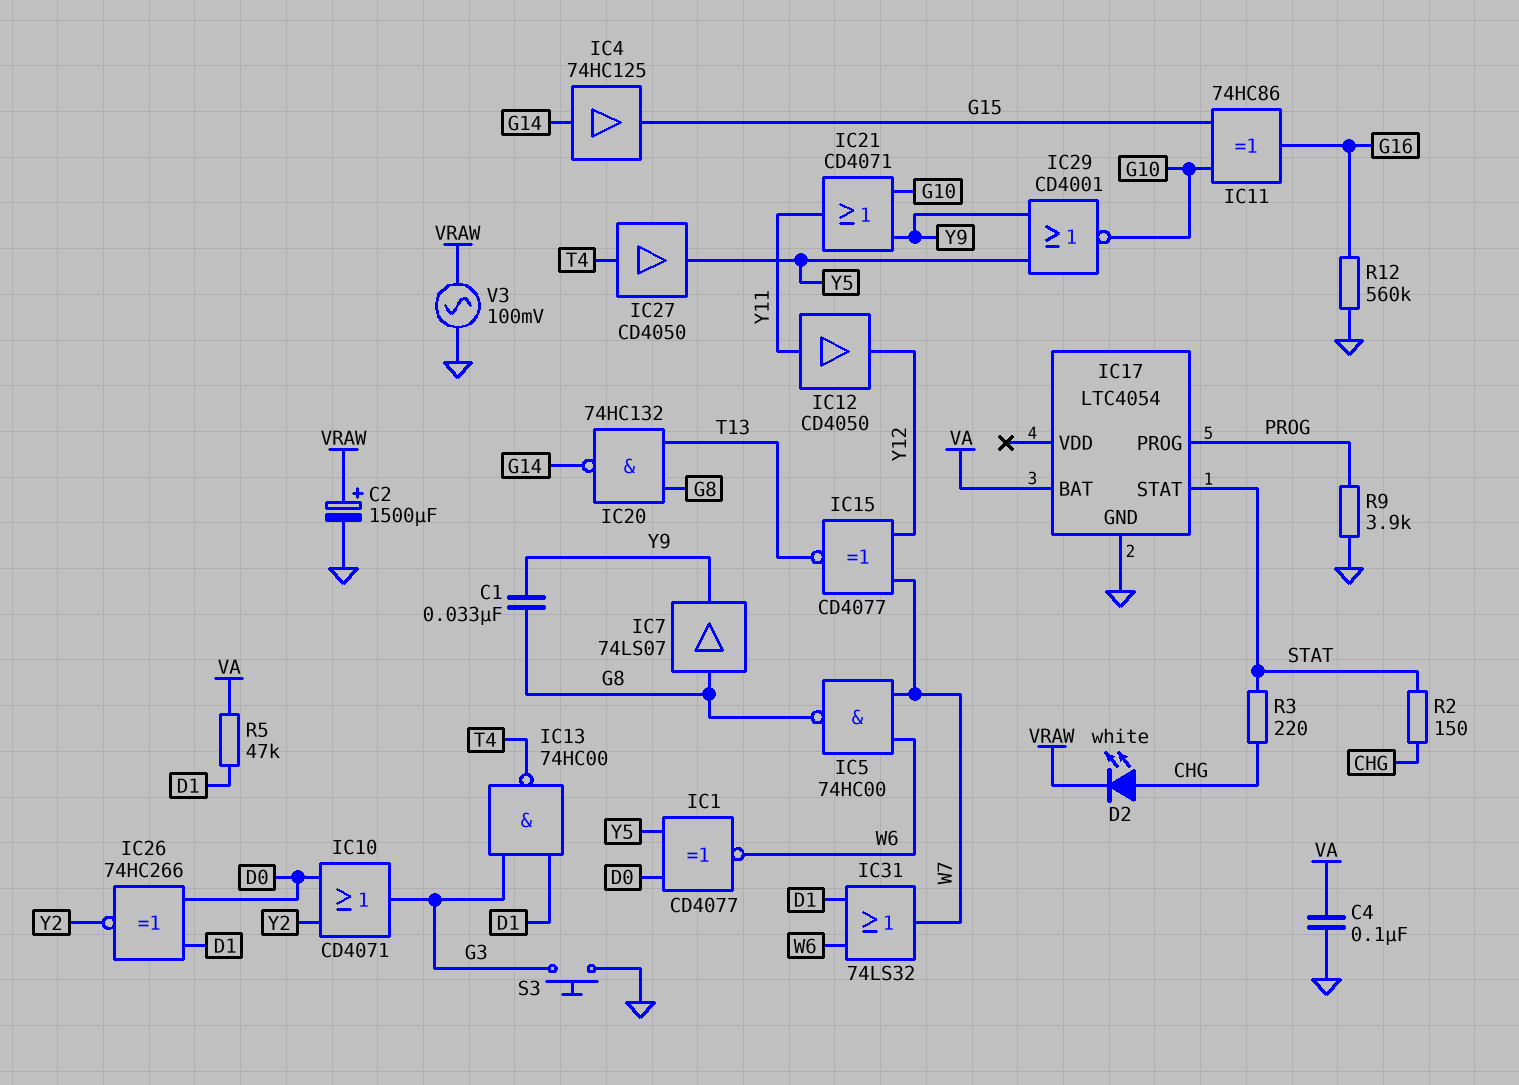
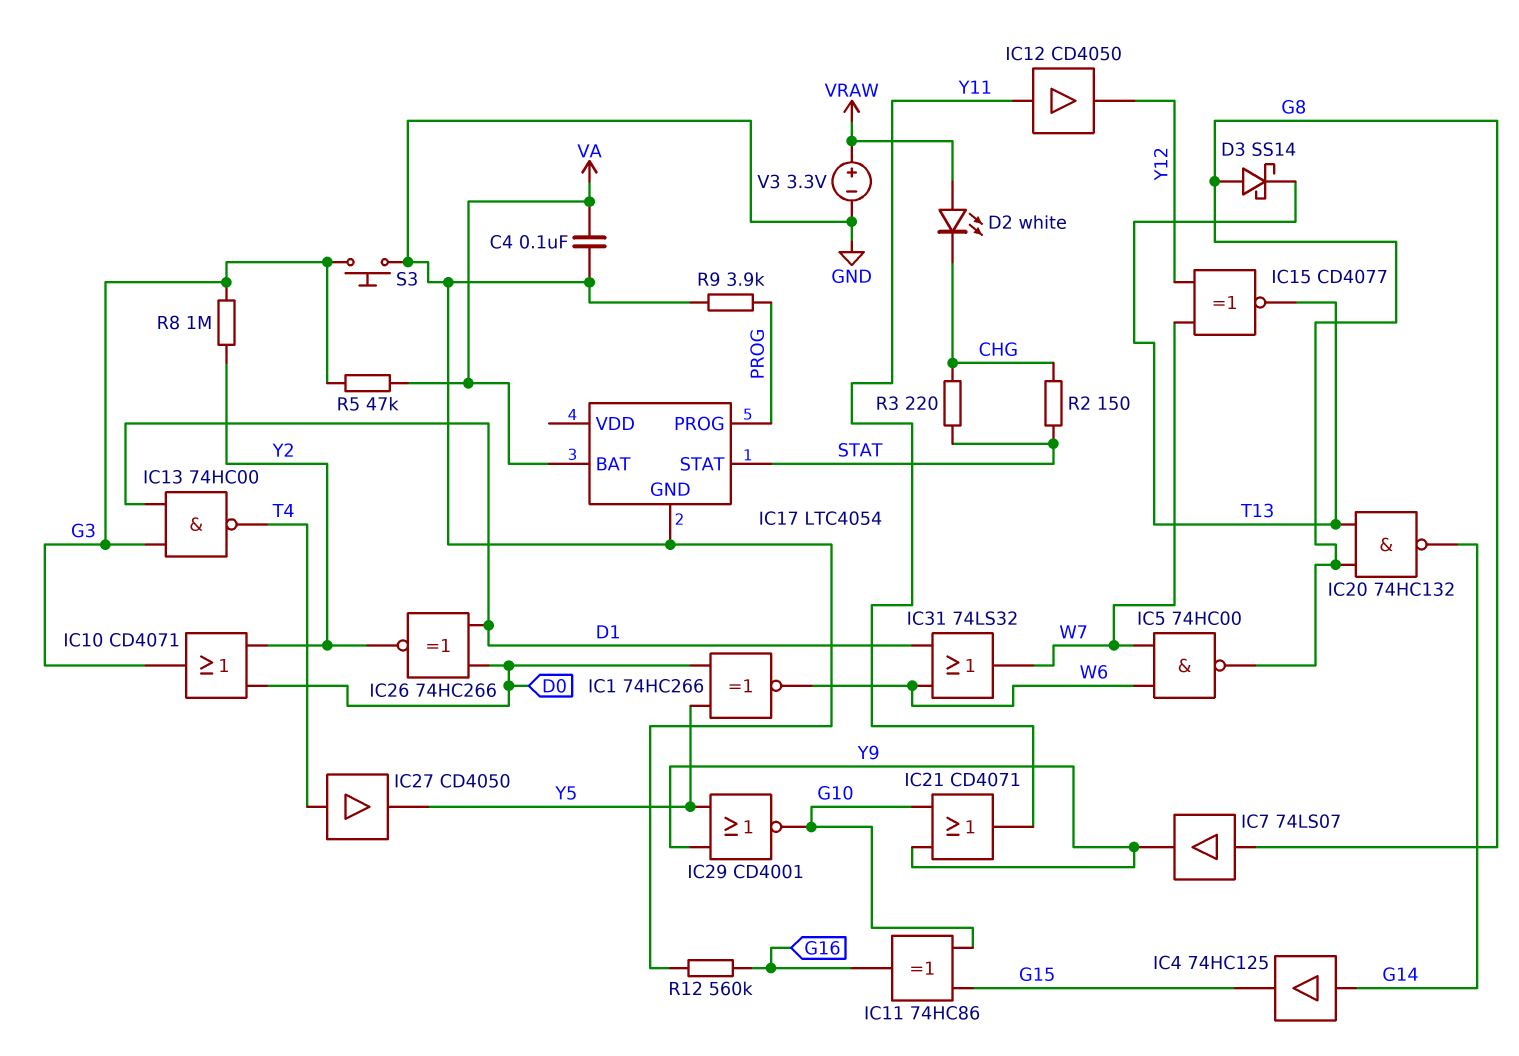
C1: 33nF (G8, Y9) -> none
C2: 1500uF (plus VRAW, minus GND) -> none
D2: LED white (A CHG, K VRAW) -> LED white (A VRAW, K CHG)
D3: none -> schottky SS14 (A G8, K T13)
IC1: XNOR CD4077 (in D0, in Y5, out W6) -> XNOR 74HC266 (in D0, in Y5, out W6)
R5: 47k (D1, VA) -> 47k (G3, VA)
R8: none -> 1M (G3, Y2)
V3: AC 100mV (GND, VRAW) -> 3.3V (plus VRAW, minus GND)

